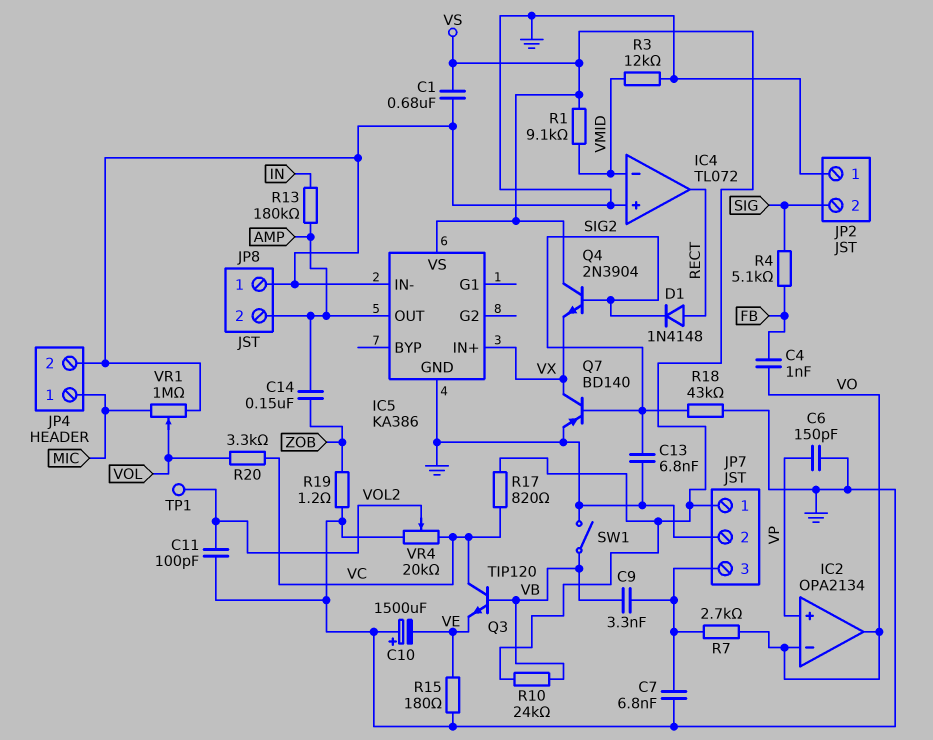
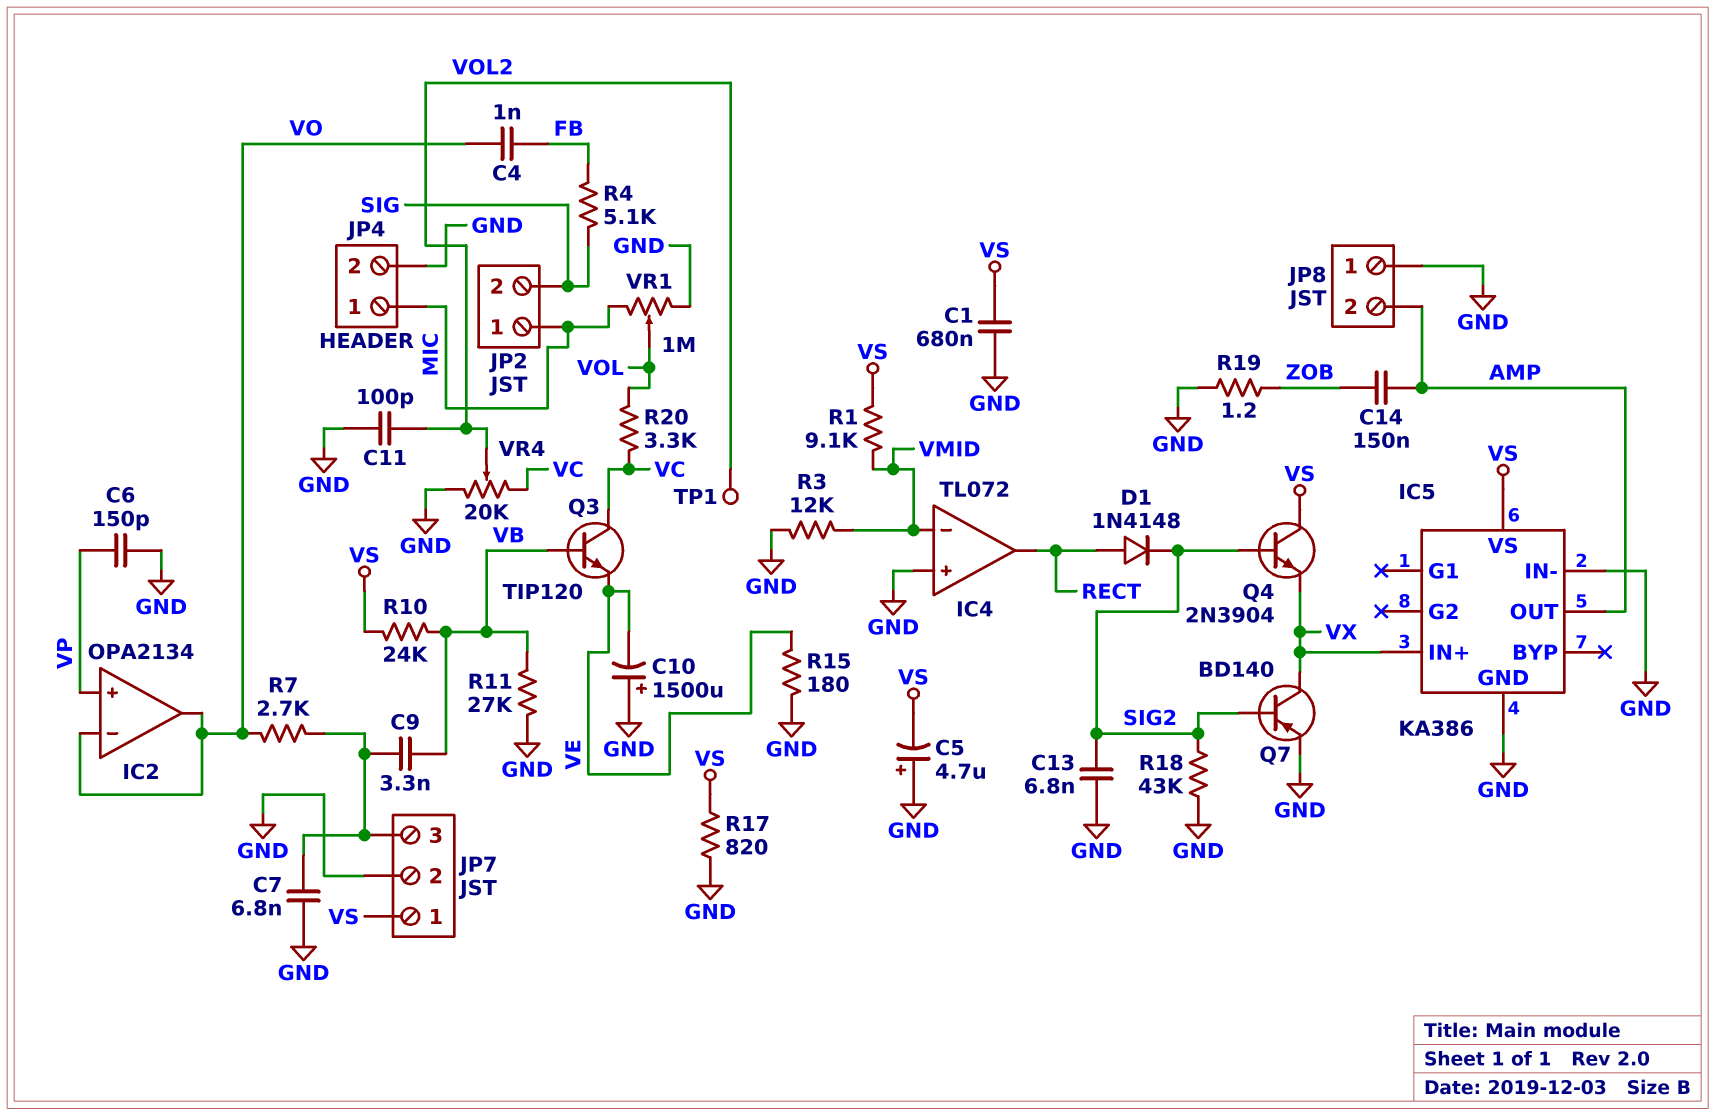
C5: none -> 4.7uF (plus GND, minus VS)
JP2 pin 1: GND -> MIC
R11: none -> 27k (GND, VB)
R13: 180k (AMP, IN) -> none
R17: 820 (VC, VS) -> 820 (GND, VS)
SW1: switch (GND, VB) -> none

